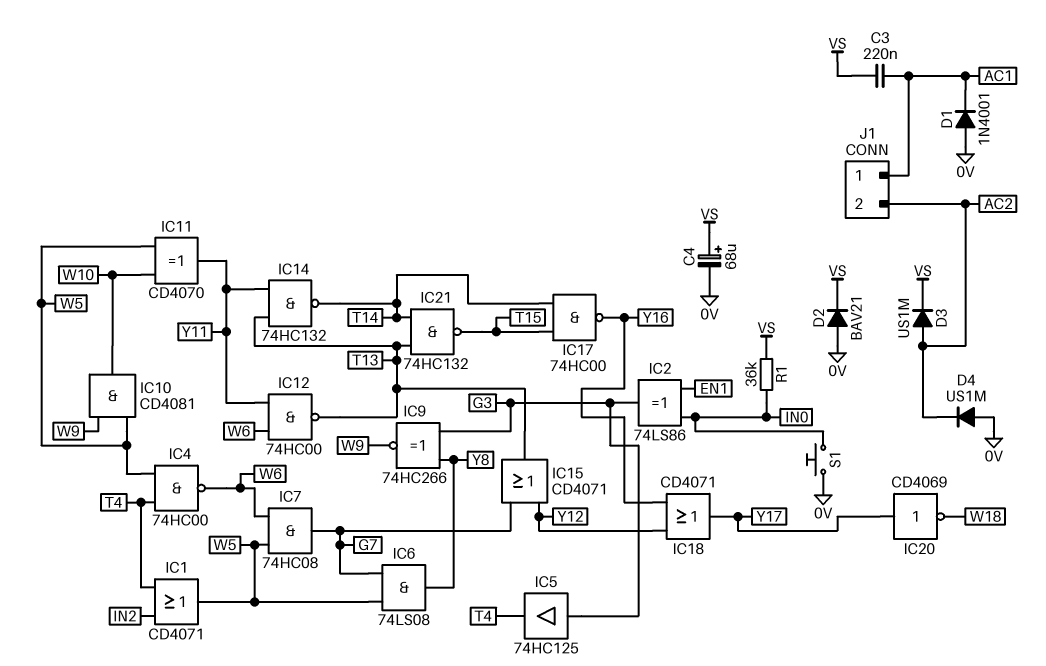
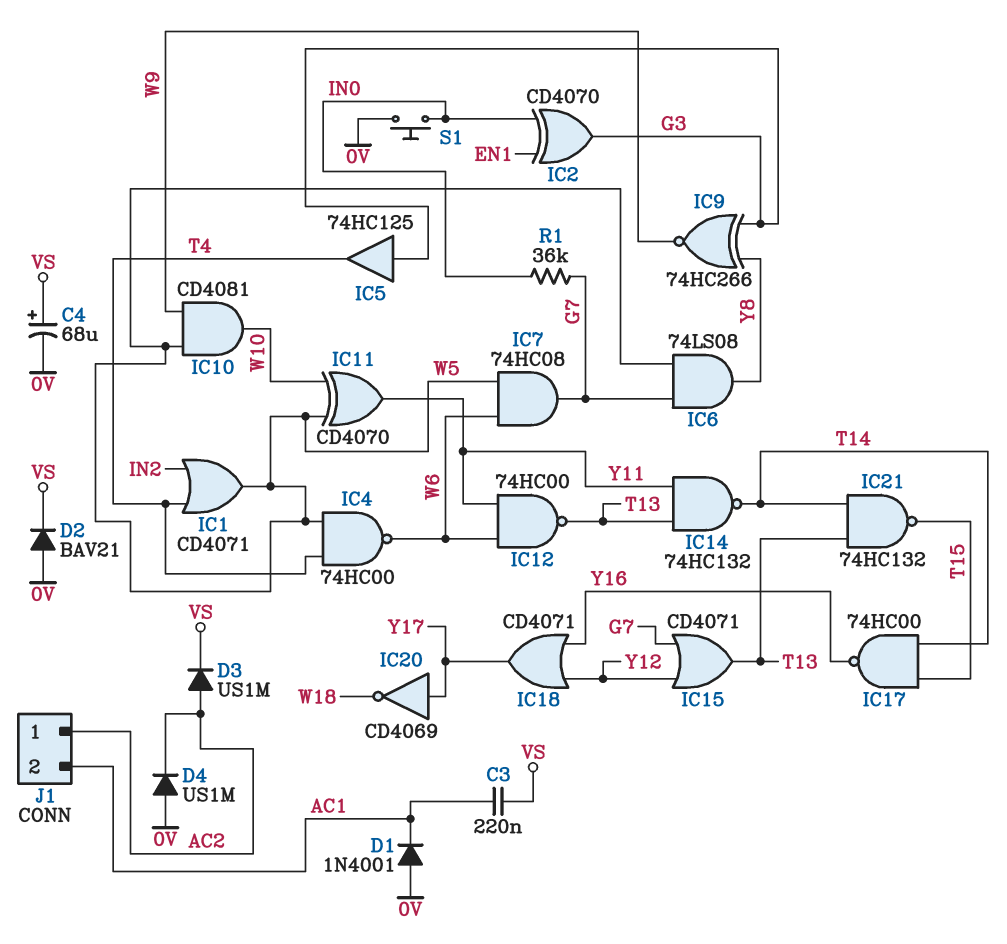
IC2: XOR 74LS86 (in EN1, in IN0, out G3) -> XOR CD4070 (in EN1, in IN0, out G3)
J1 pin 1: AC1 -> AC2
J1 pin 2: AC2 -> AC1
R1: 36k (IN0, VS) -> 36k (G7, IN0)

